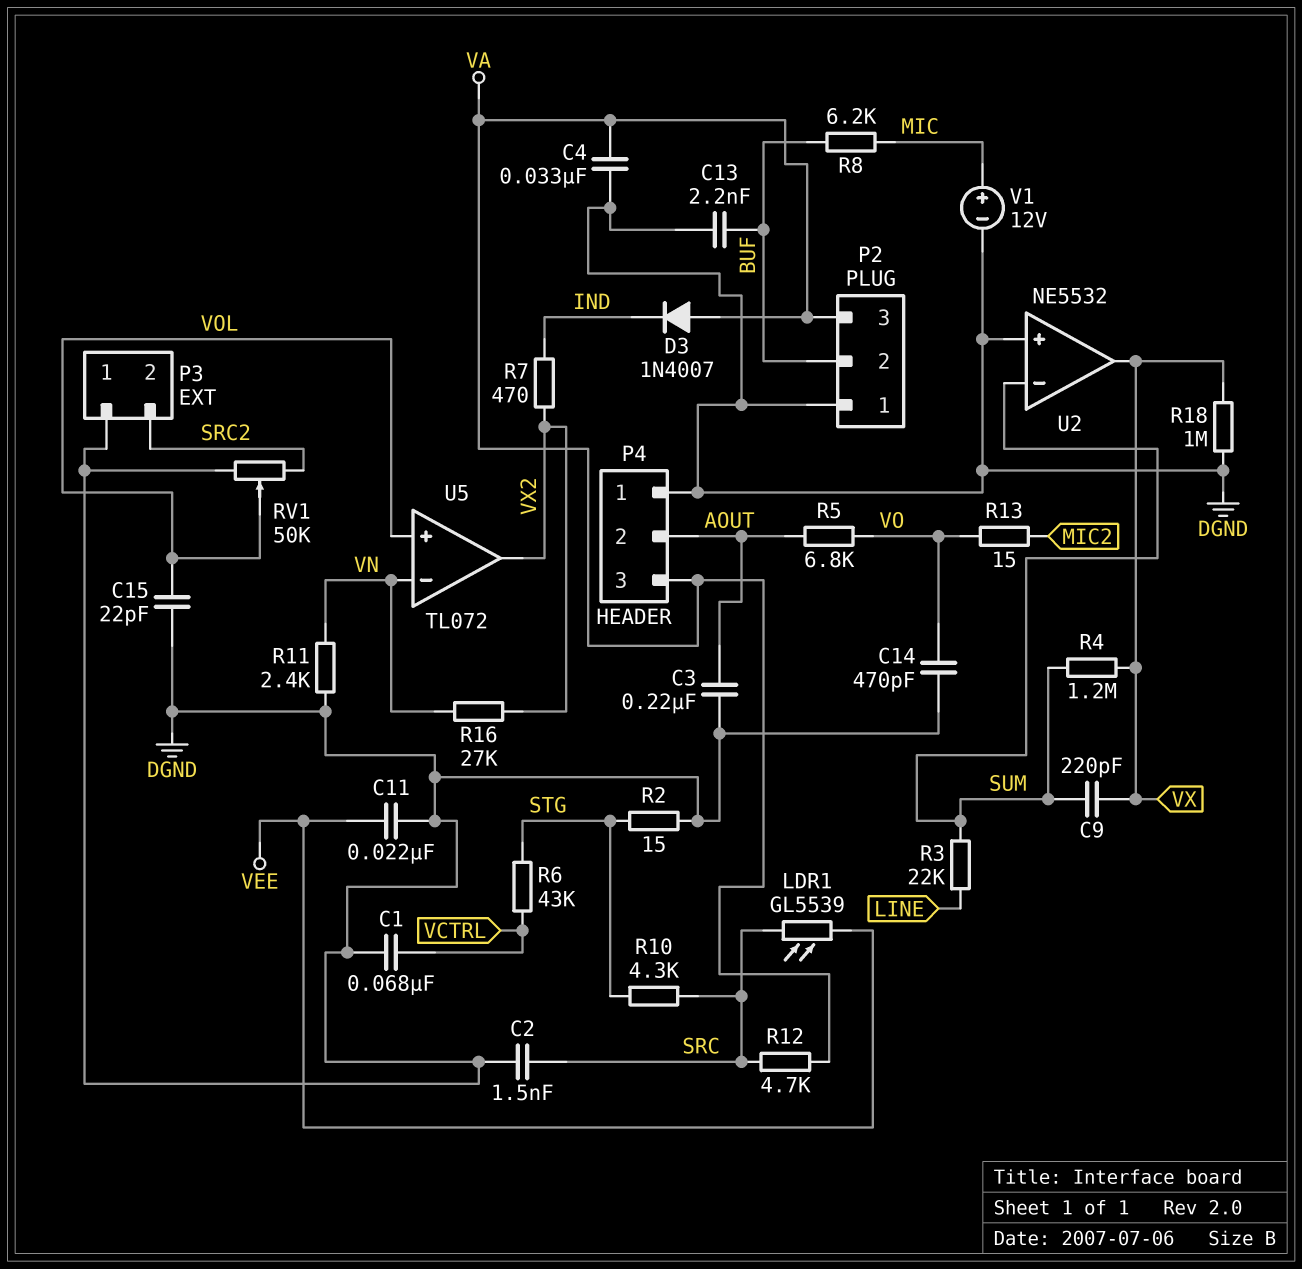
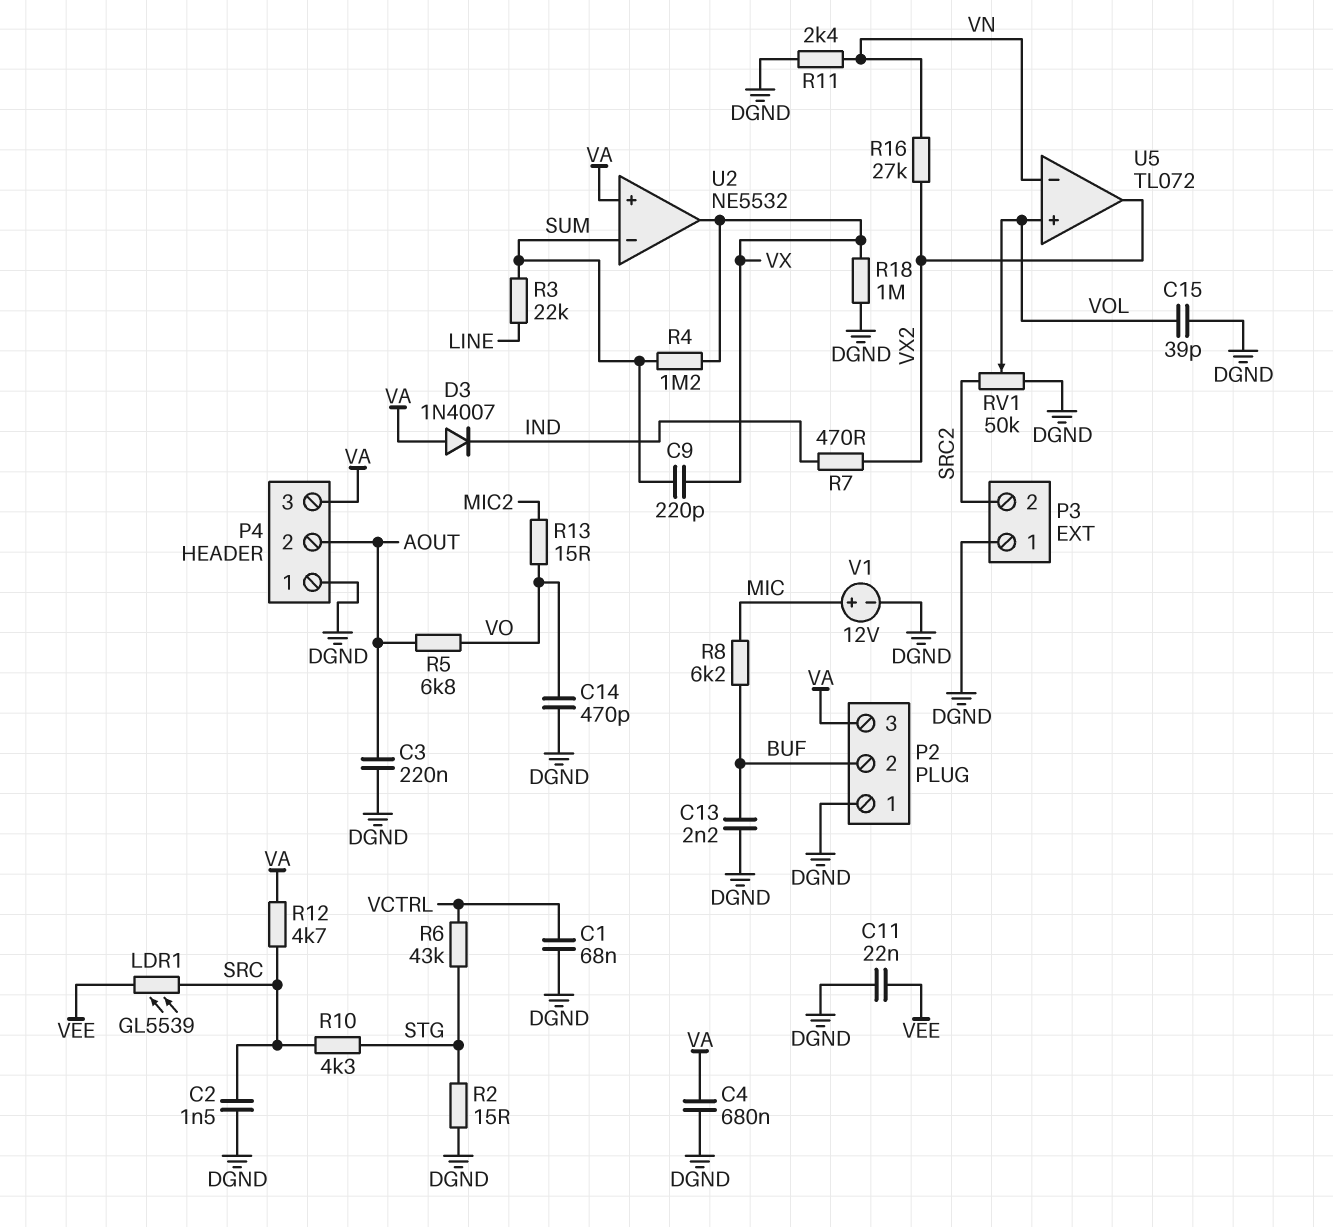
C4: 33nF (DGND, VA) -> 680nF (DGND, VA)
C15: 22pF (DGND, VOL) -> 39pF (DGND, VOL)
U2 pin in+: DGND -> VA

